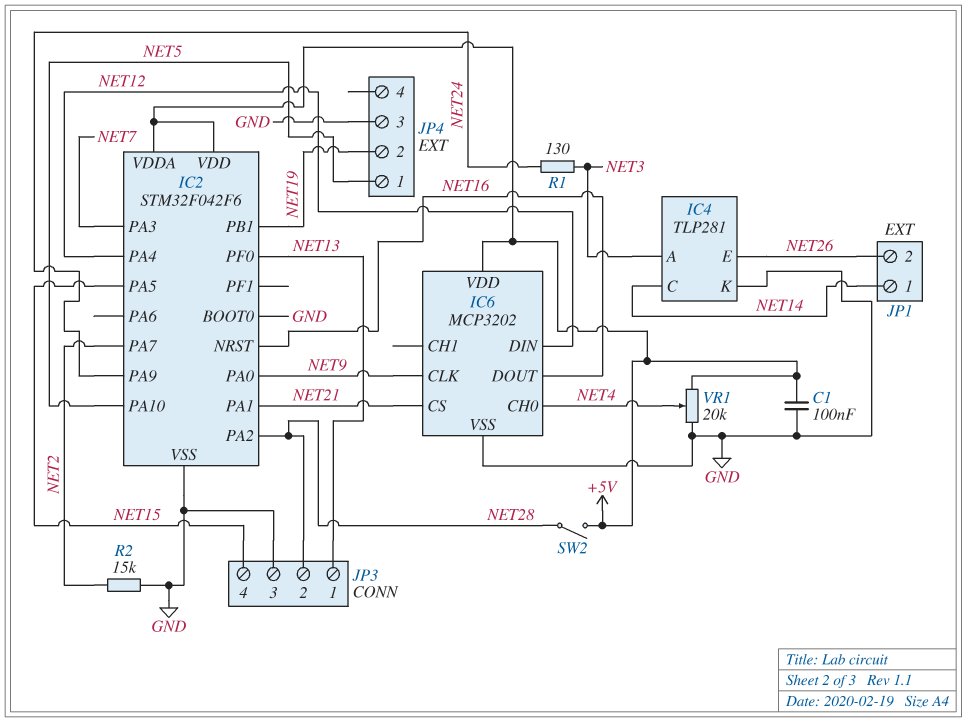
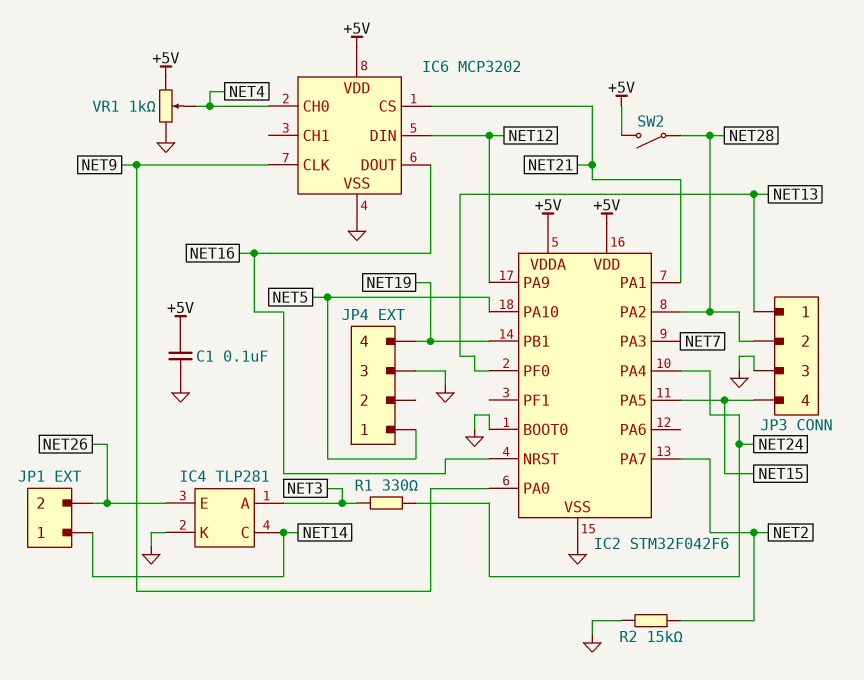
IC2 pin PA4: NET12 -> NET24
IC2 pin PA9: NET24 -> NET12
JP4 pin 2: NET19 -> none
JP4 pin 4: none -> NET19
R1: 130 (NET3, NET24) -> 330 (NET3, NET24)
VR1: 20k (+5V, GND, wiper NET4) -> 1k (+5V, GND, wiper NET4)

